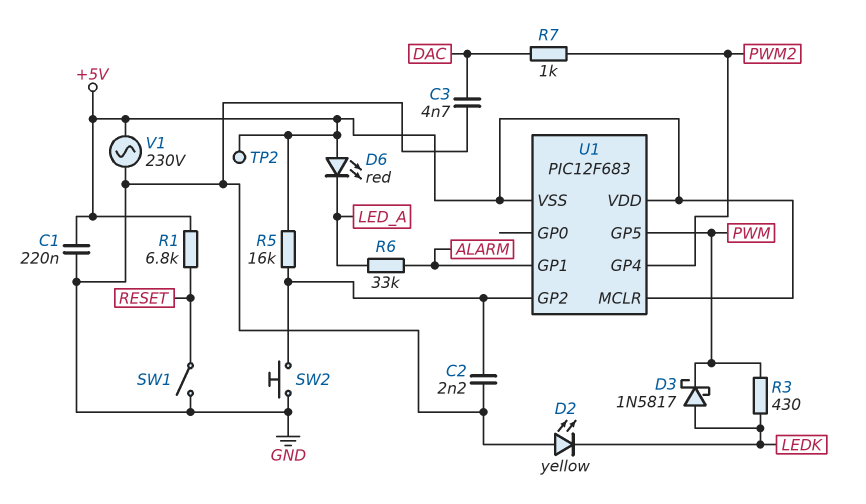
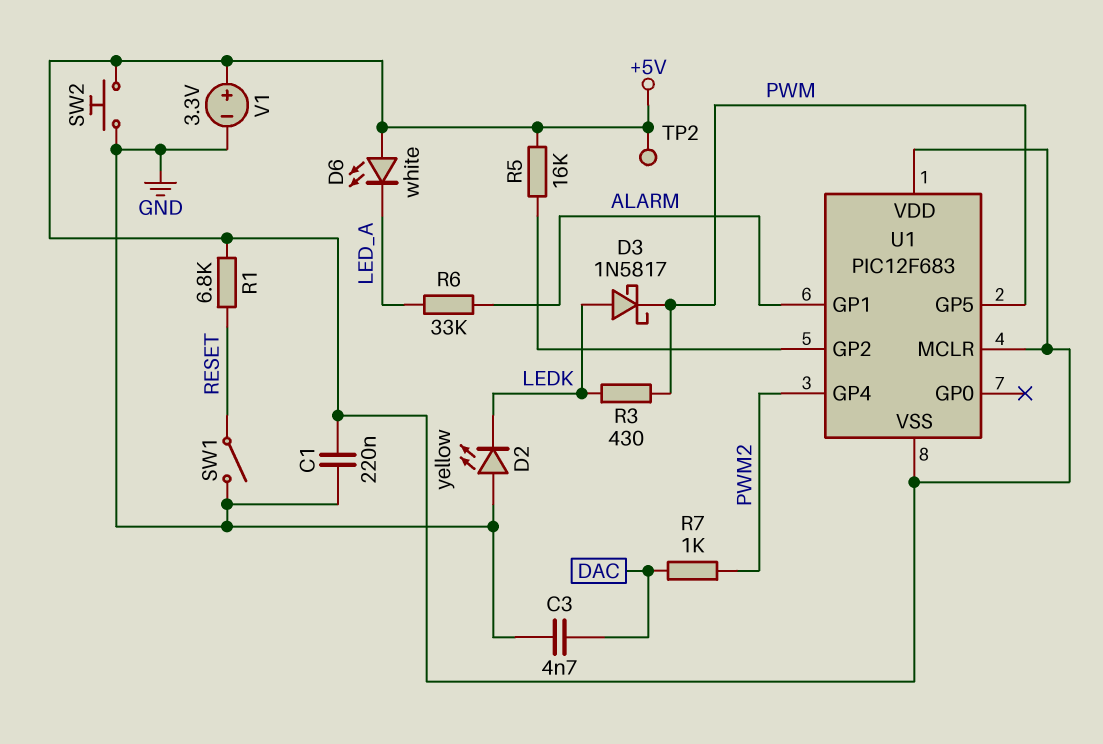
C2: 2.2nF (GND, U1/GP2) -> none
D6: LED red (A +5V, K LED_A) -> LED white (A +5V, K LED_A)
SW2: button (GND, U1/GP2) -> button (+5V, GND)
V1: AC 230V (+5V, GND) -> 3.3V (plus +5V, minus GND)

